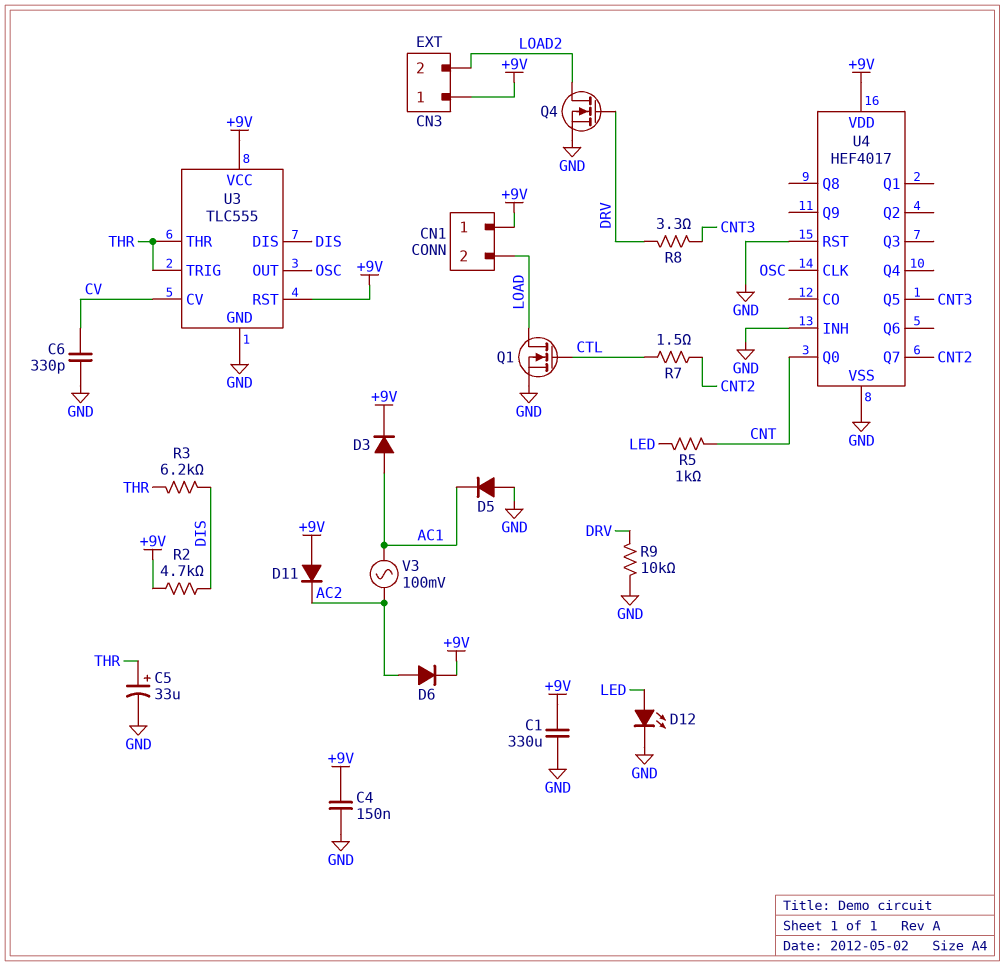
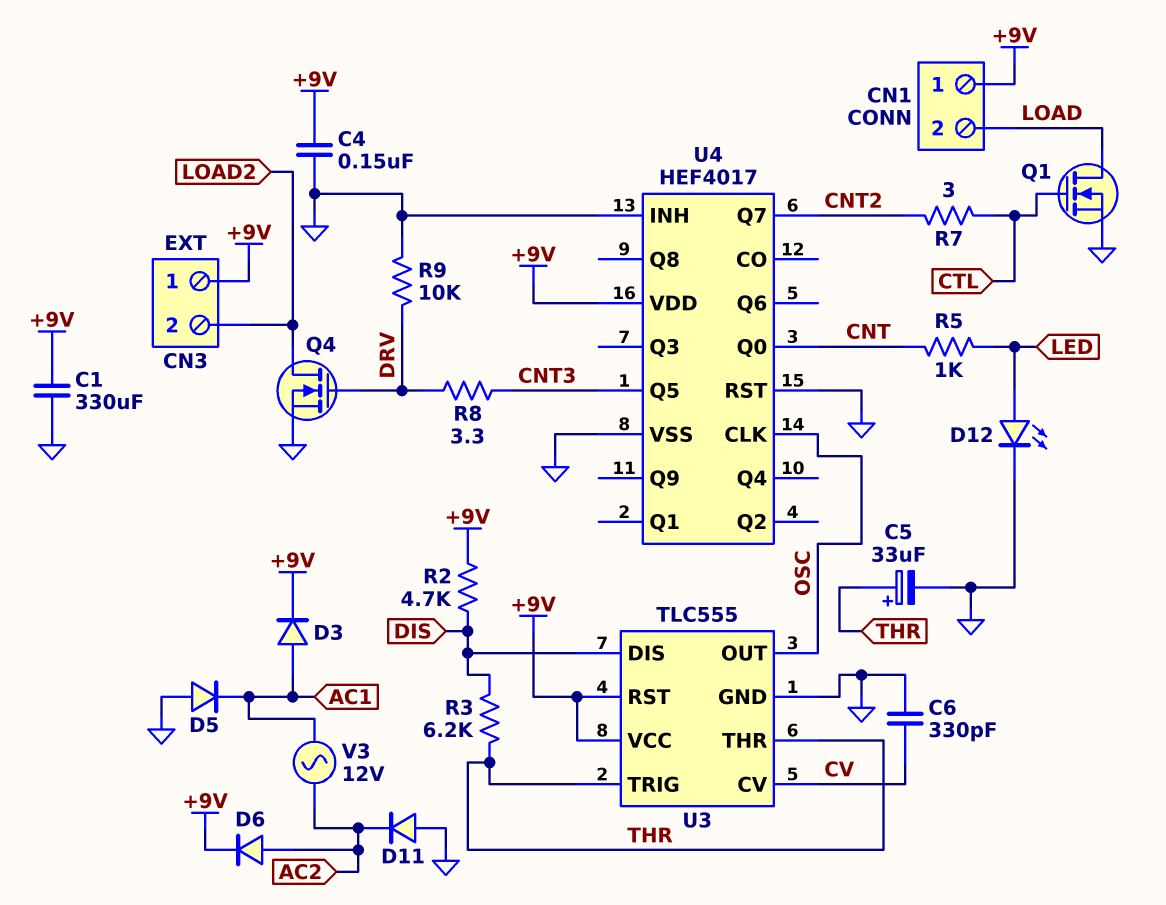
D11: diode (A +9V, K AC2) -> diode (A GND, K AC2)
R7: 1.5 (CNT2, CTL) -> 3 (CNT2, CTL)
V3: AC 100mV (AC1, AC2) -> AC 12V (AC1, AC2)

